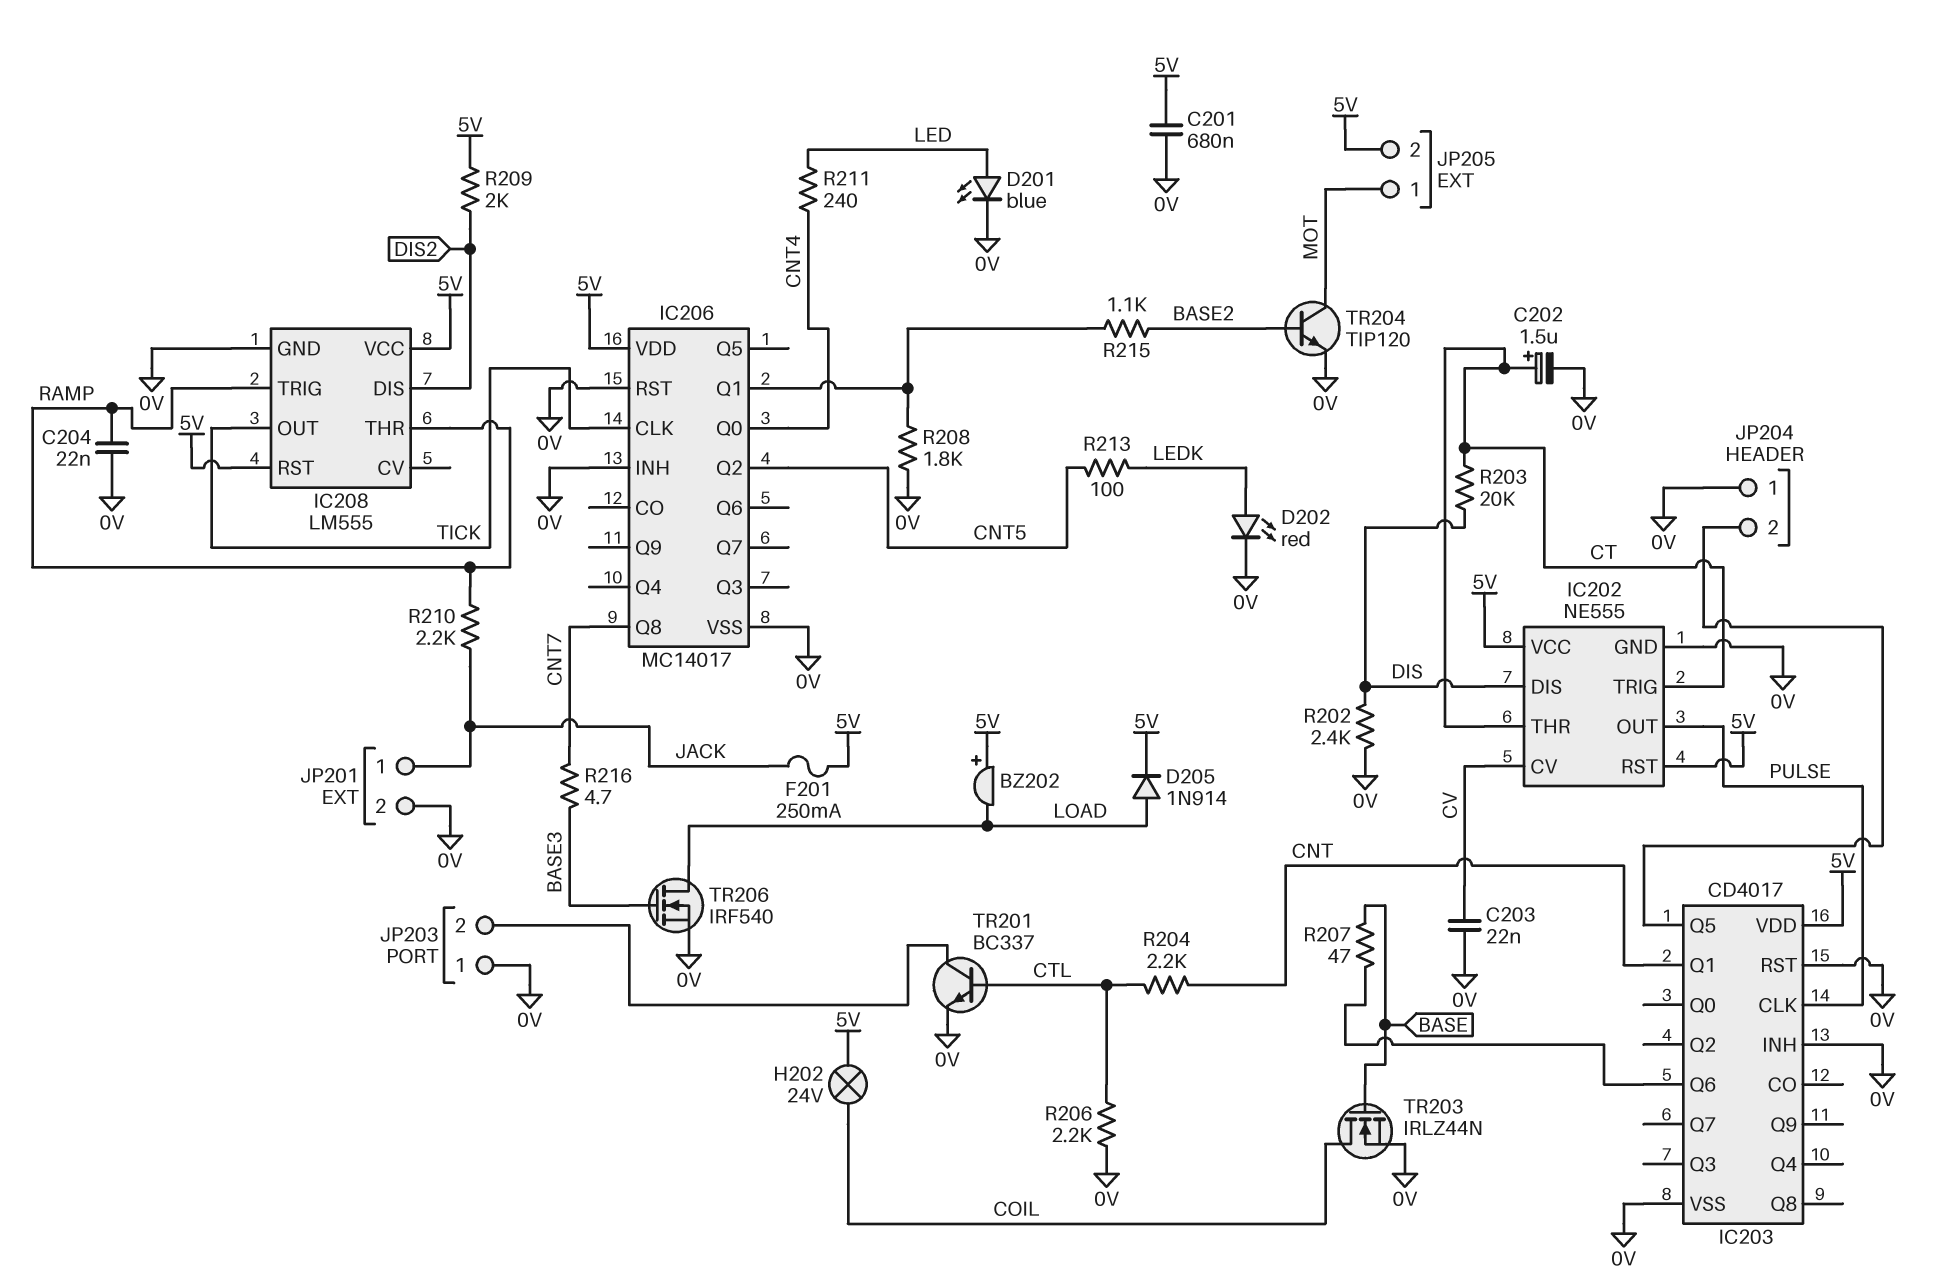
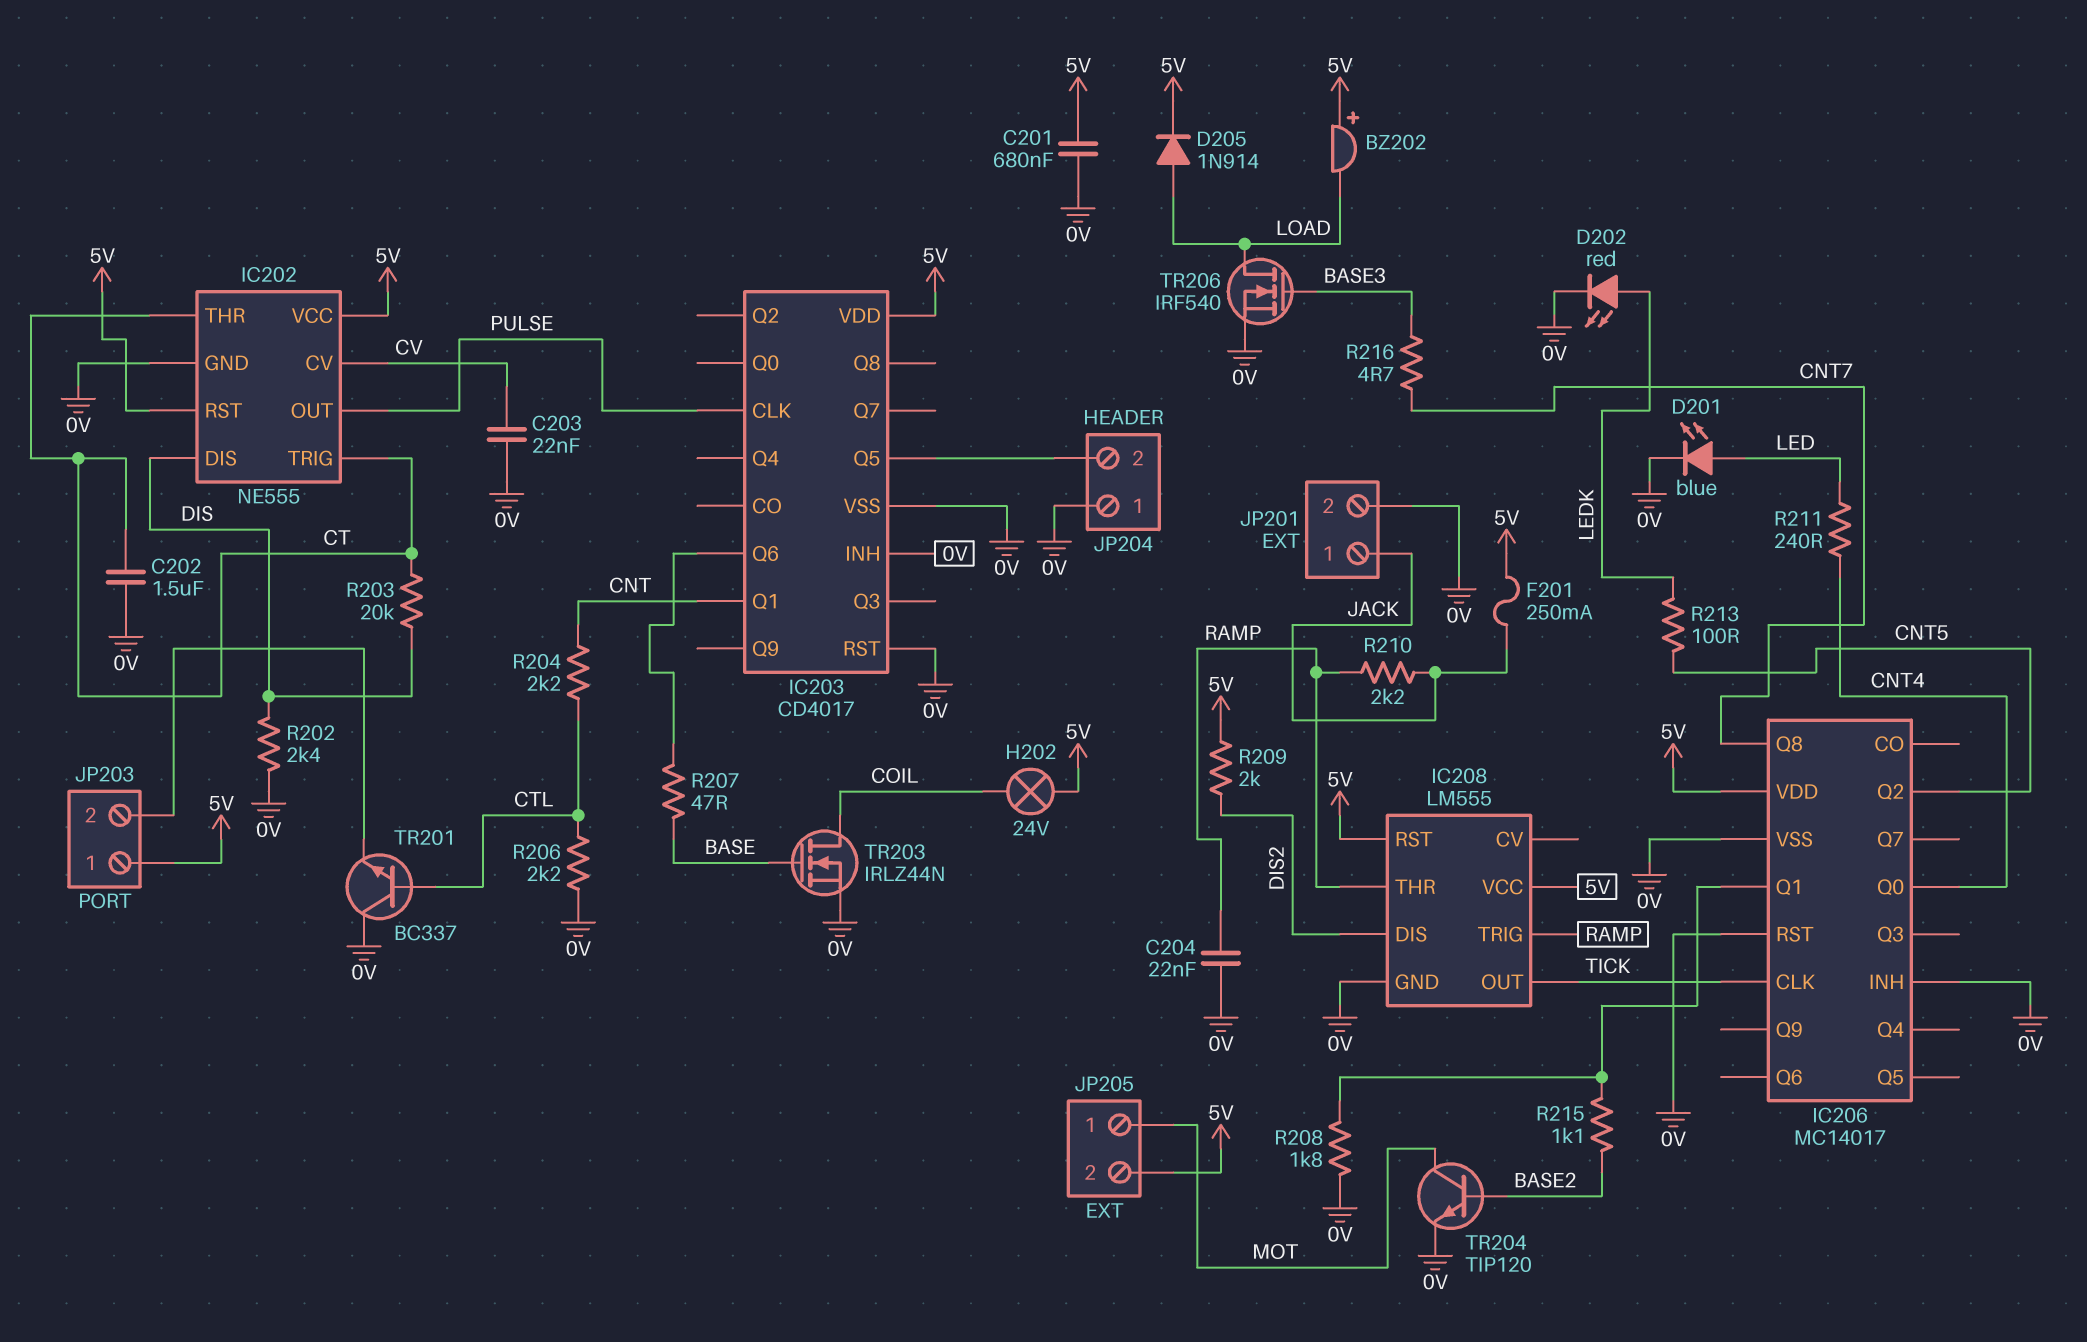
C202: 1.5uF (plus CT, minus 0V) -> 1.5uF (0V, CT)
JP203 pin 1: 0V -> 5V
TR201: NPN BC337 (B CTL, C JP203/2, E 0V) -> NPN BC337 (B CTL, C 0V, E JP203/2)

